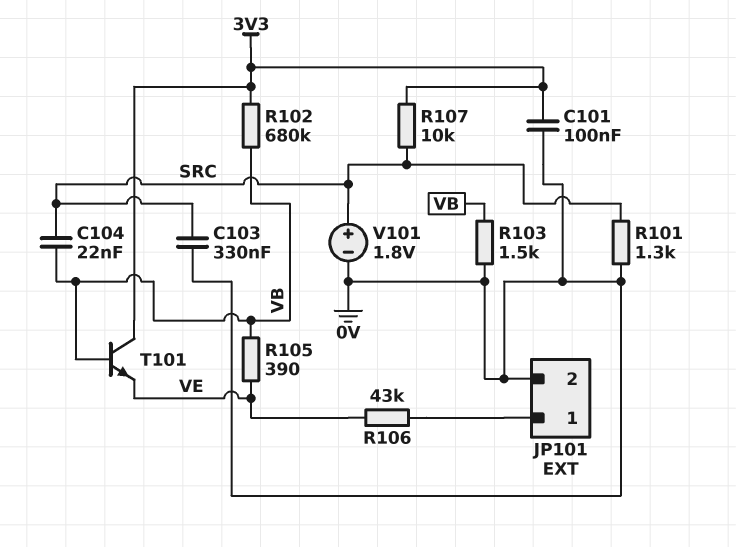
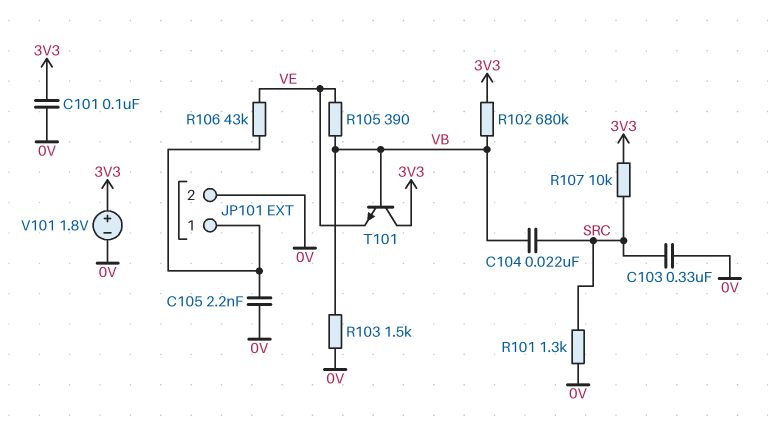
C105: none -> 2.2nF (0V, JP101/1)
V101: 1.8V (plus SRC, minus 0V) -> 1.8V (plus 3V3, minus 0V)

